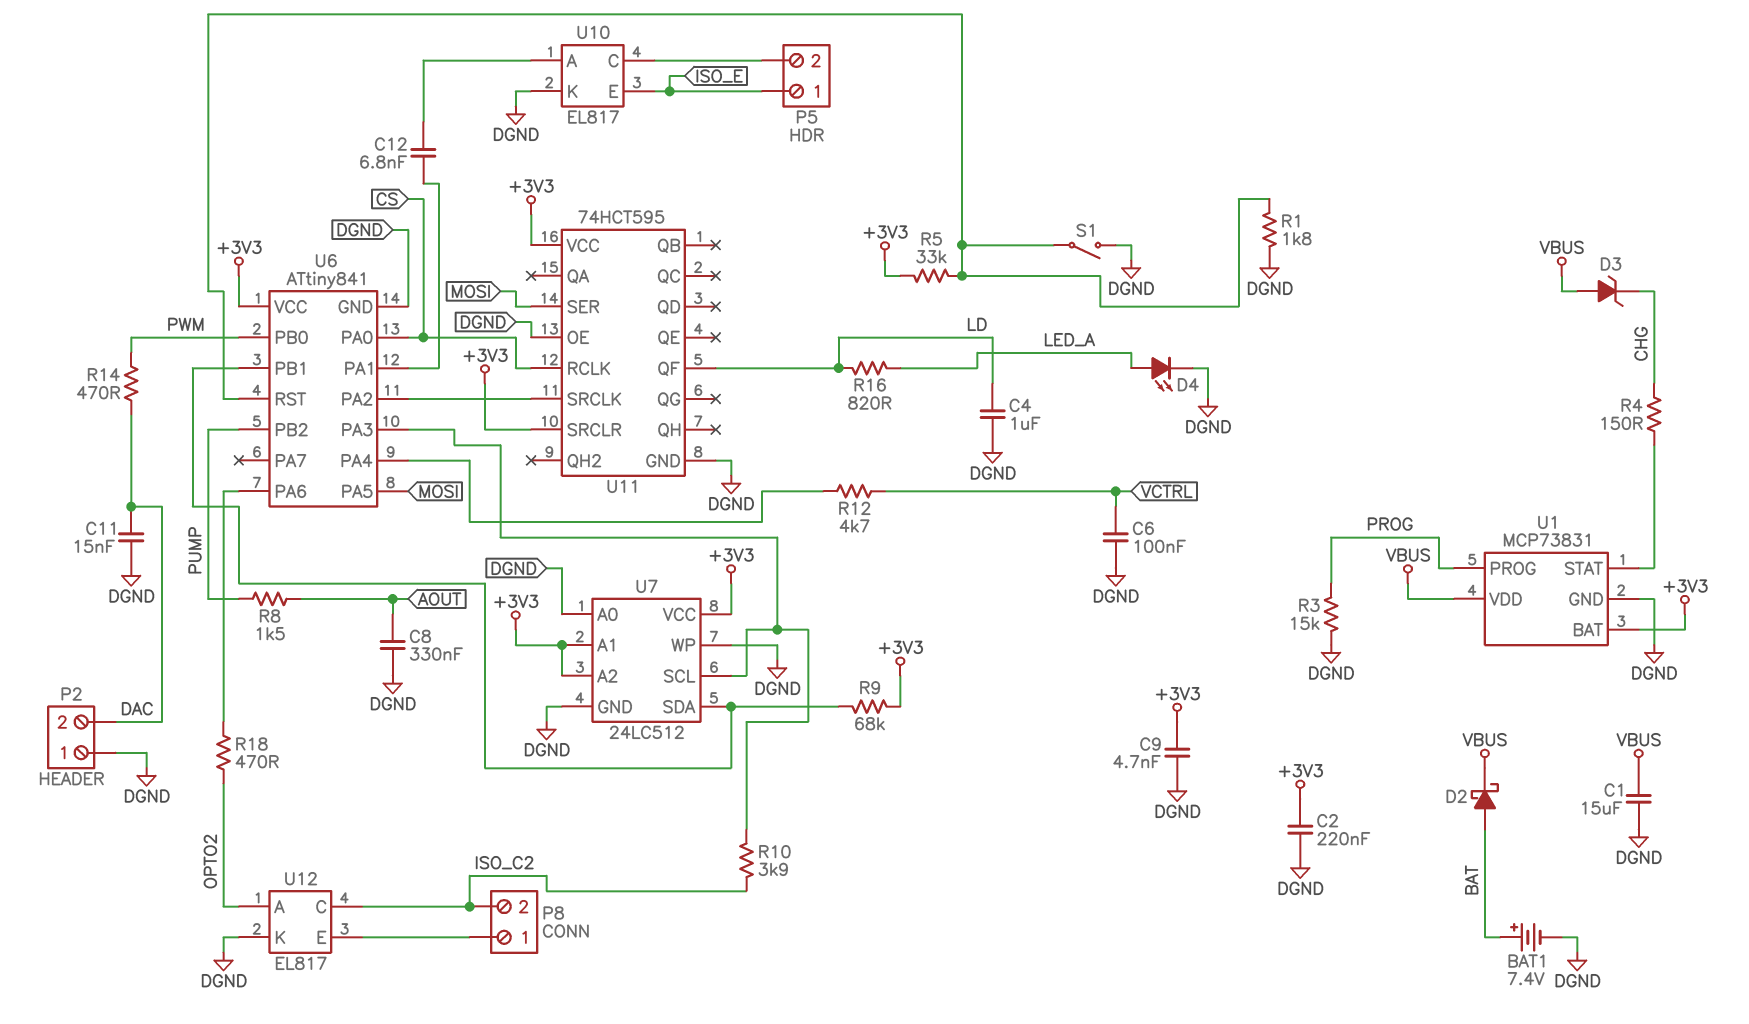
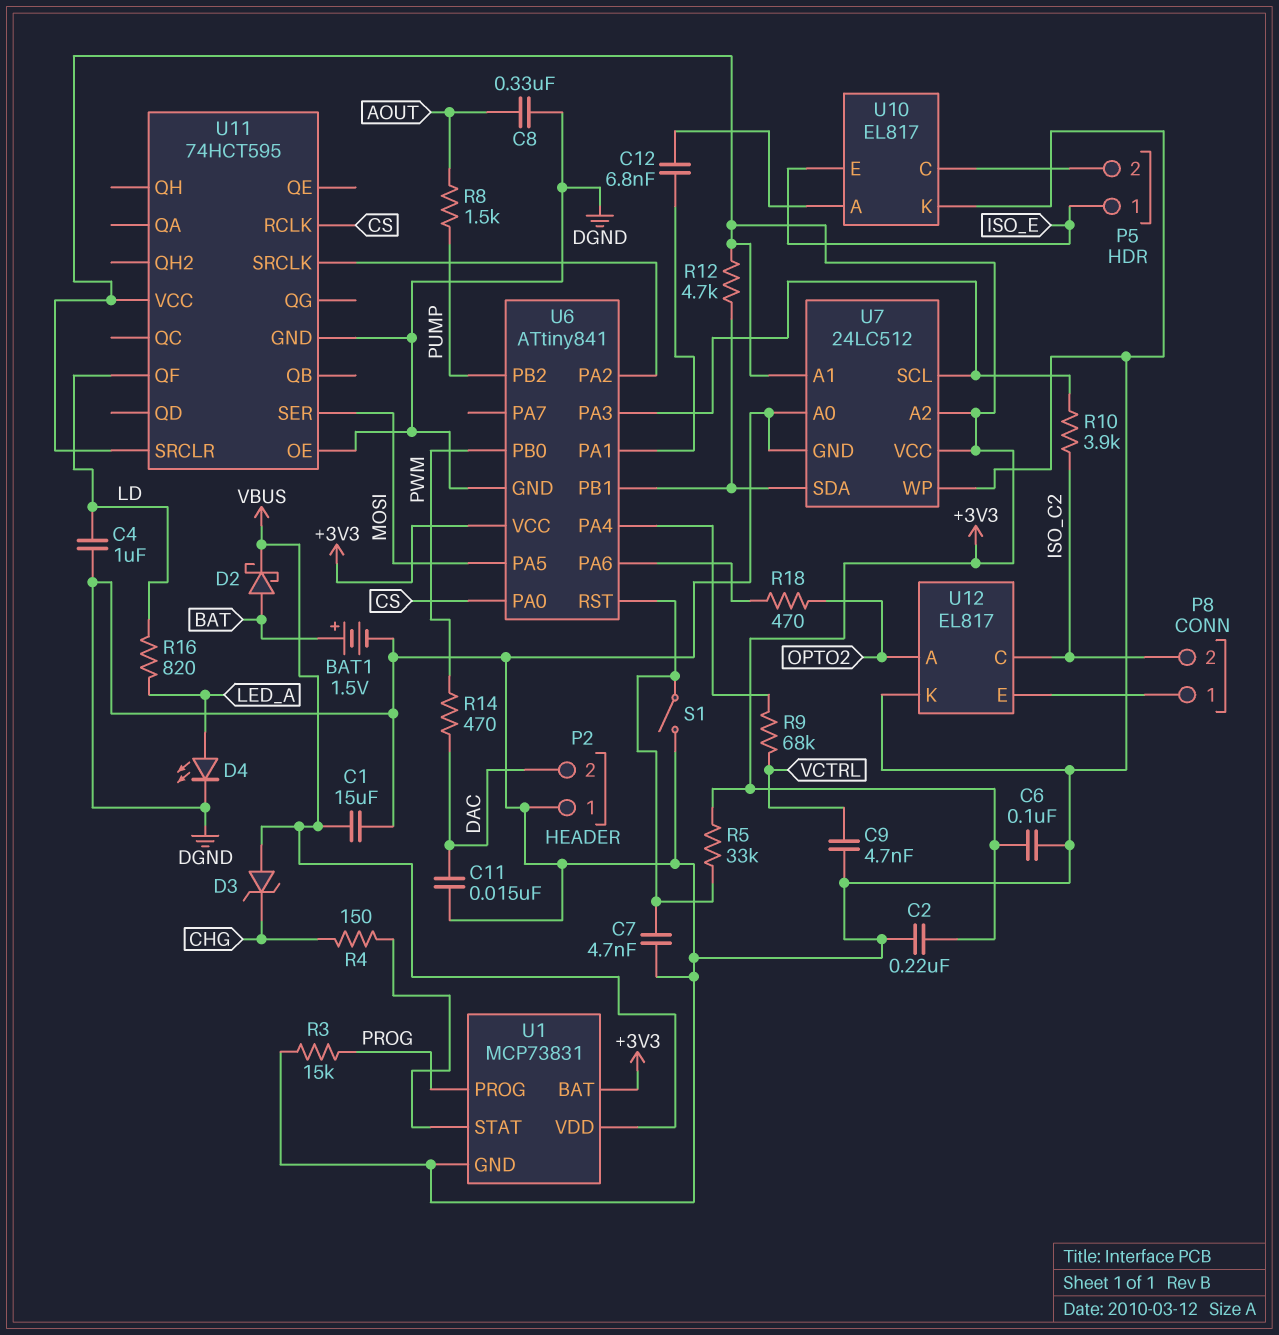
BAT1: 7.4V (plus BAT, minus DGND) -> 1.5V (plus BAT, minus DGND)
C6: 100nF (DGND, VCTRL) -> 100nF (+3V3, DGND)
C7: none -> 4.7nF (DGND, U6/RST)
C9: 4.7nF (+3V3, DGND) -> 4.7nF (DGND, VCTRL)
R1: 1.8k (DGND, U6/RST) -> none
R9: 68k (+3V3, U6/PB1) -> 68k (U6/PA4, VCTRL)
R12: 4.7k (U6/PA4, VCTRL) -> 4.7k (+3V3, U6/PB1)

